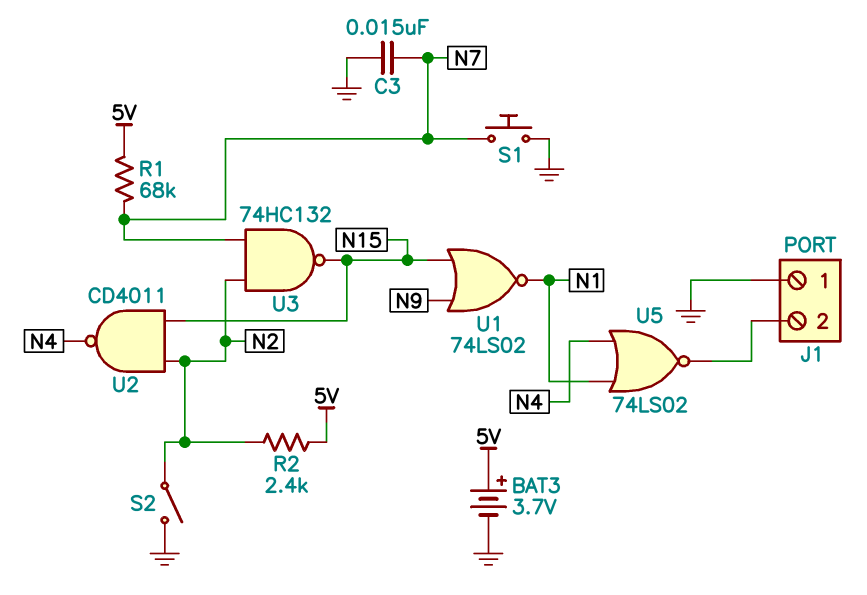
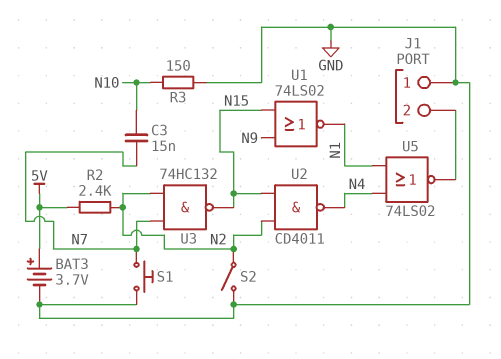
C3: 15nF (GND, N7) -> 15nF (N7, N10)
R1: 68k (5V, N7) -> none
R3: none -> 150 (GND, N10)

